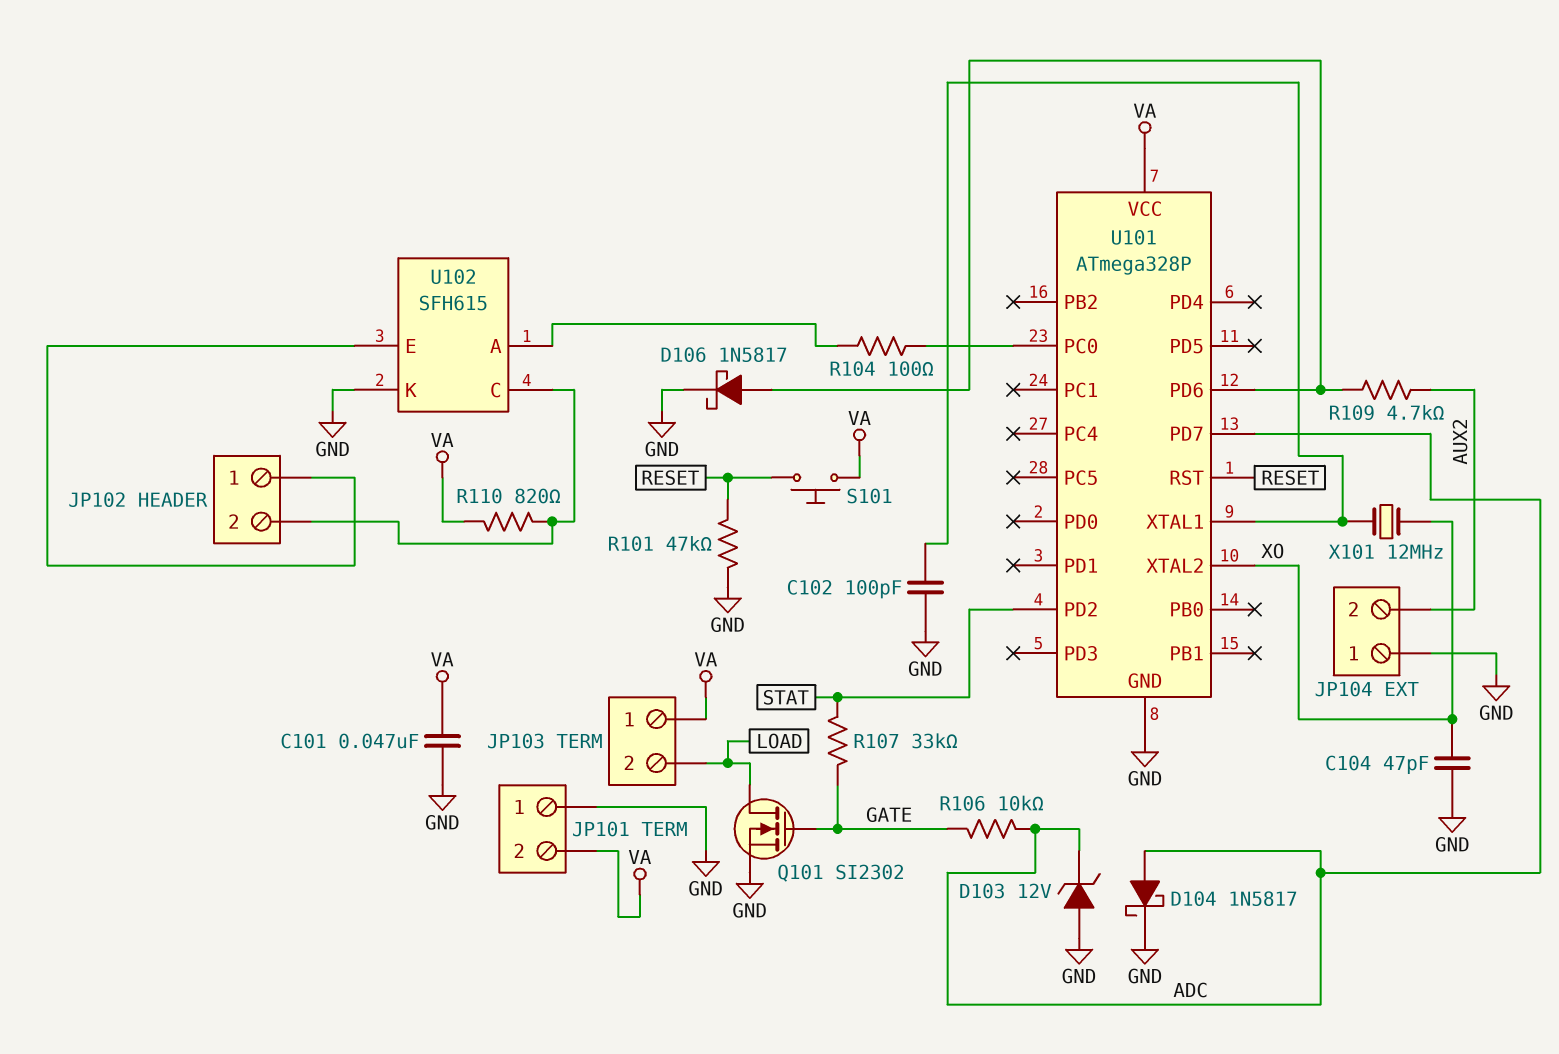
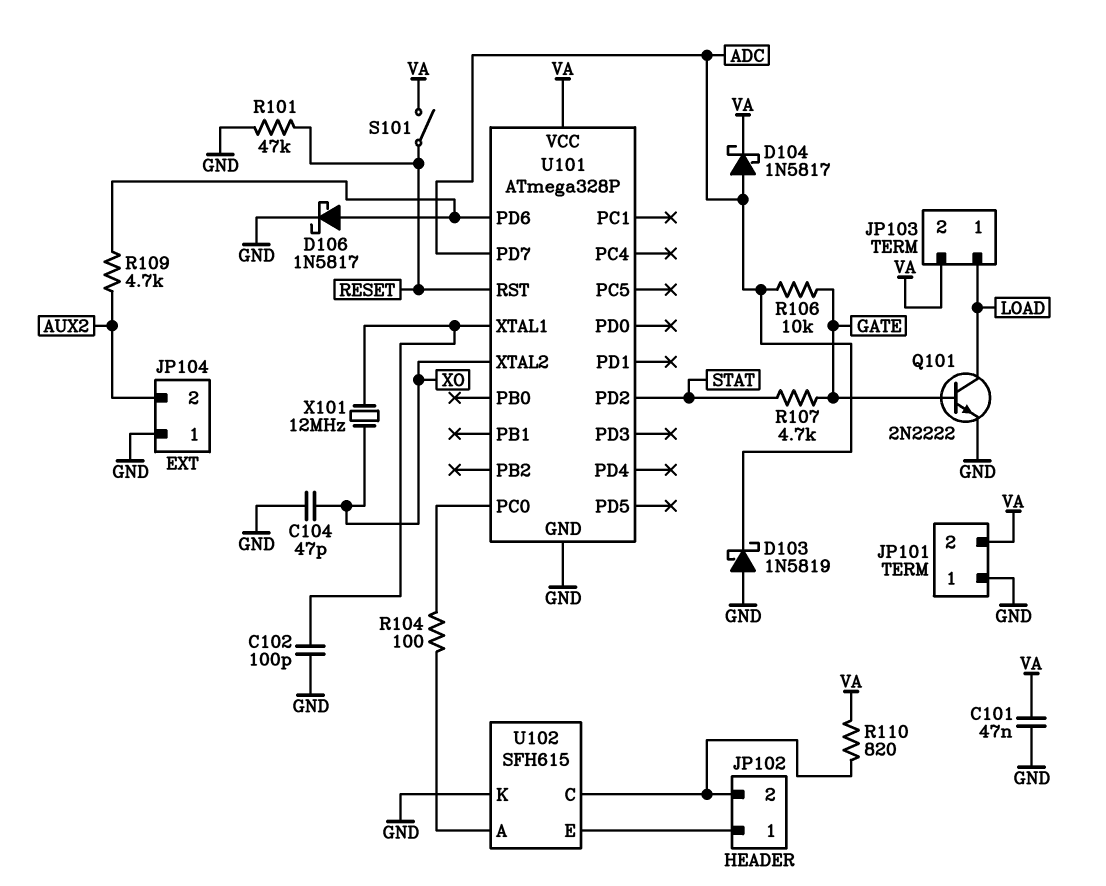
D103: zener 12V (A GND, K ADC) -> schottky 1N5819 (A GND, K ADC)
D104: schottky 1N5817 (A ADC, K GND) -> schottky 1N5817 (A ADC, K VA)
JP103 pin 1: VA -> LOAD
JP103 pin 2: LOAD -> VA
Q101: NMOS SI2302 (G GATE, D LOAD, S GND) -> NPN 2N2222 (B GATE, C LOAD, E GND)
R107: 33k (GATE, STAT) -> 4.7k (GATE, STAT)
S101: button (RESET, VA) -> switch (RESET, VA)

